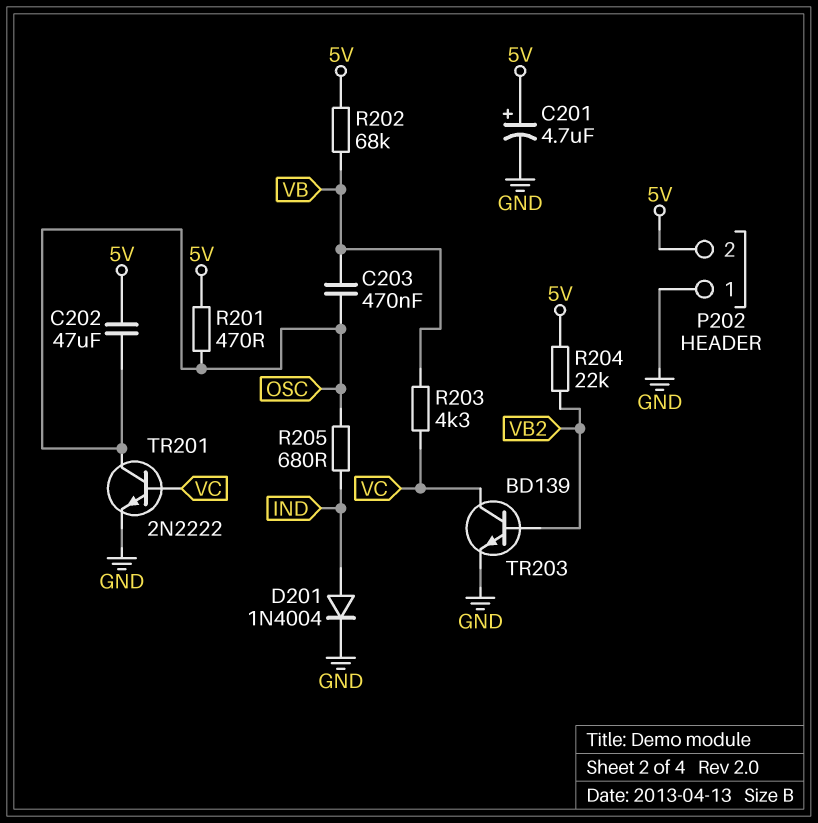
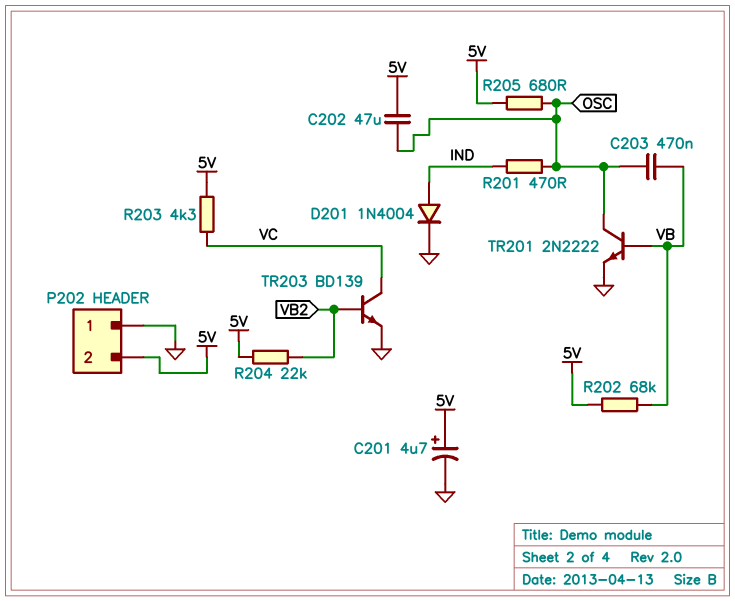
R201: 470 (5V, OSC) -> 470 (IND, OSC)
R203: 4.3k (VB, VC) -> 4.3k (5V, VC)
R205: 680 (IND, OSC) -> 680 (5V, OSC)
TR201: NPN 2N2222 (B VC, C OSC, E GND) -> NPN 2N2222 (B VB, C OSC, E GND)

